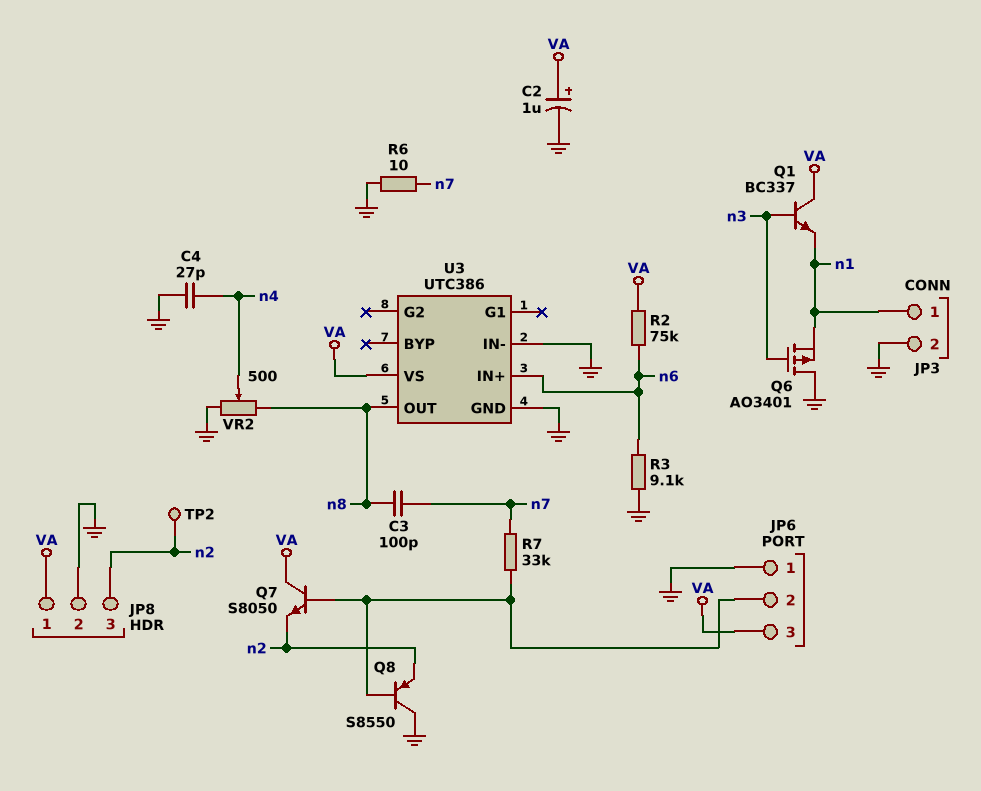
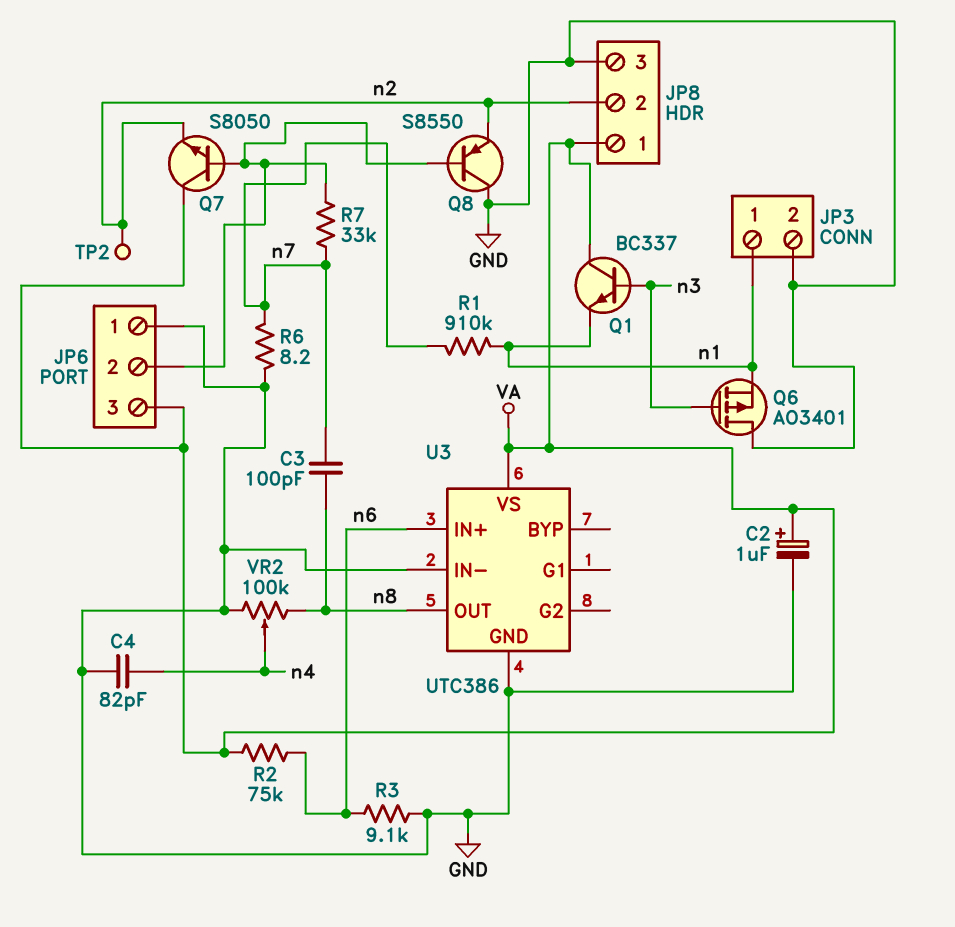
C4: 27pF (GND, n4) -> 82pF (GND, n4)
JP8 pin 2: GND -> n2
JP8 pin 3: n2 -> GND
R1: none -> 910k (n1, n7)
R6: 10 (GND, n7) -> 8.2 (GND, n7)
VR2: 500 (GND, n8, wiper n4) -> 100k (GND, n8, wiper n4)

